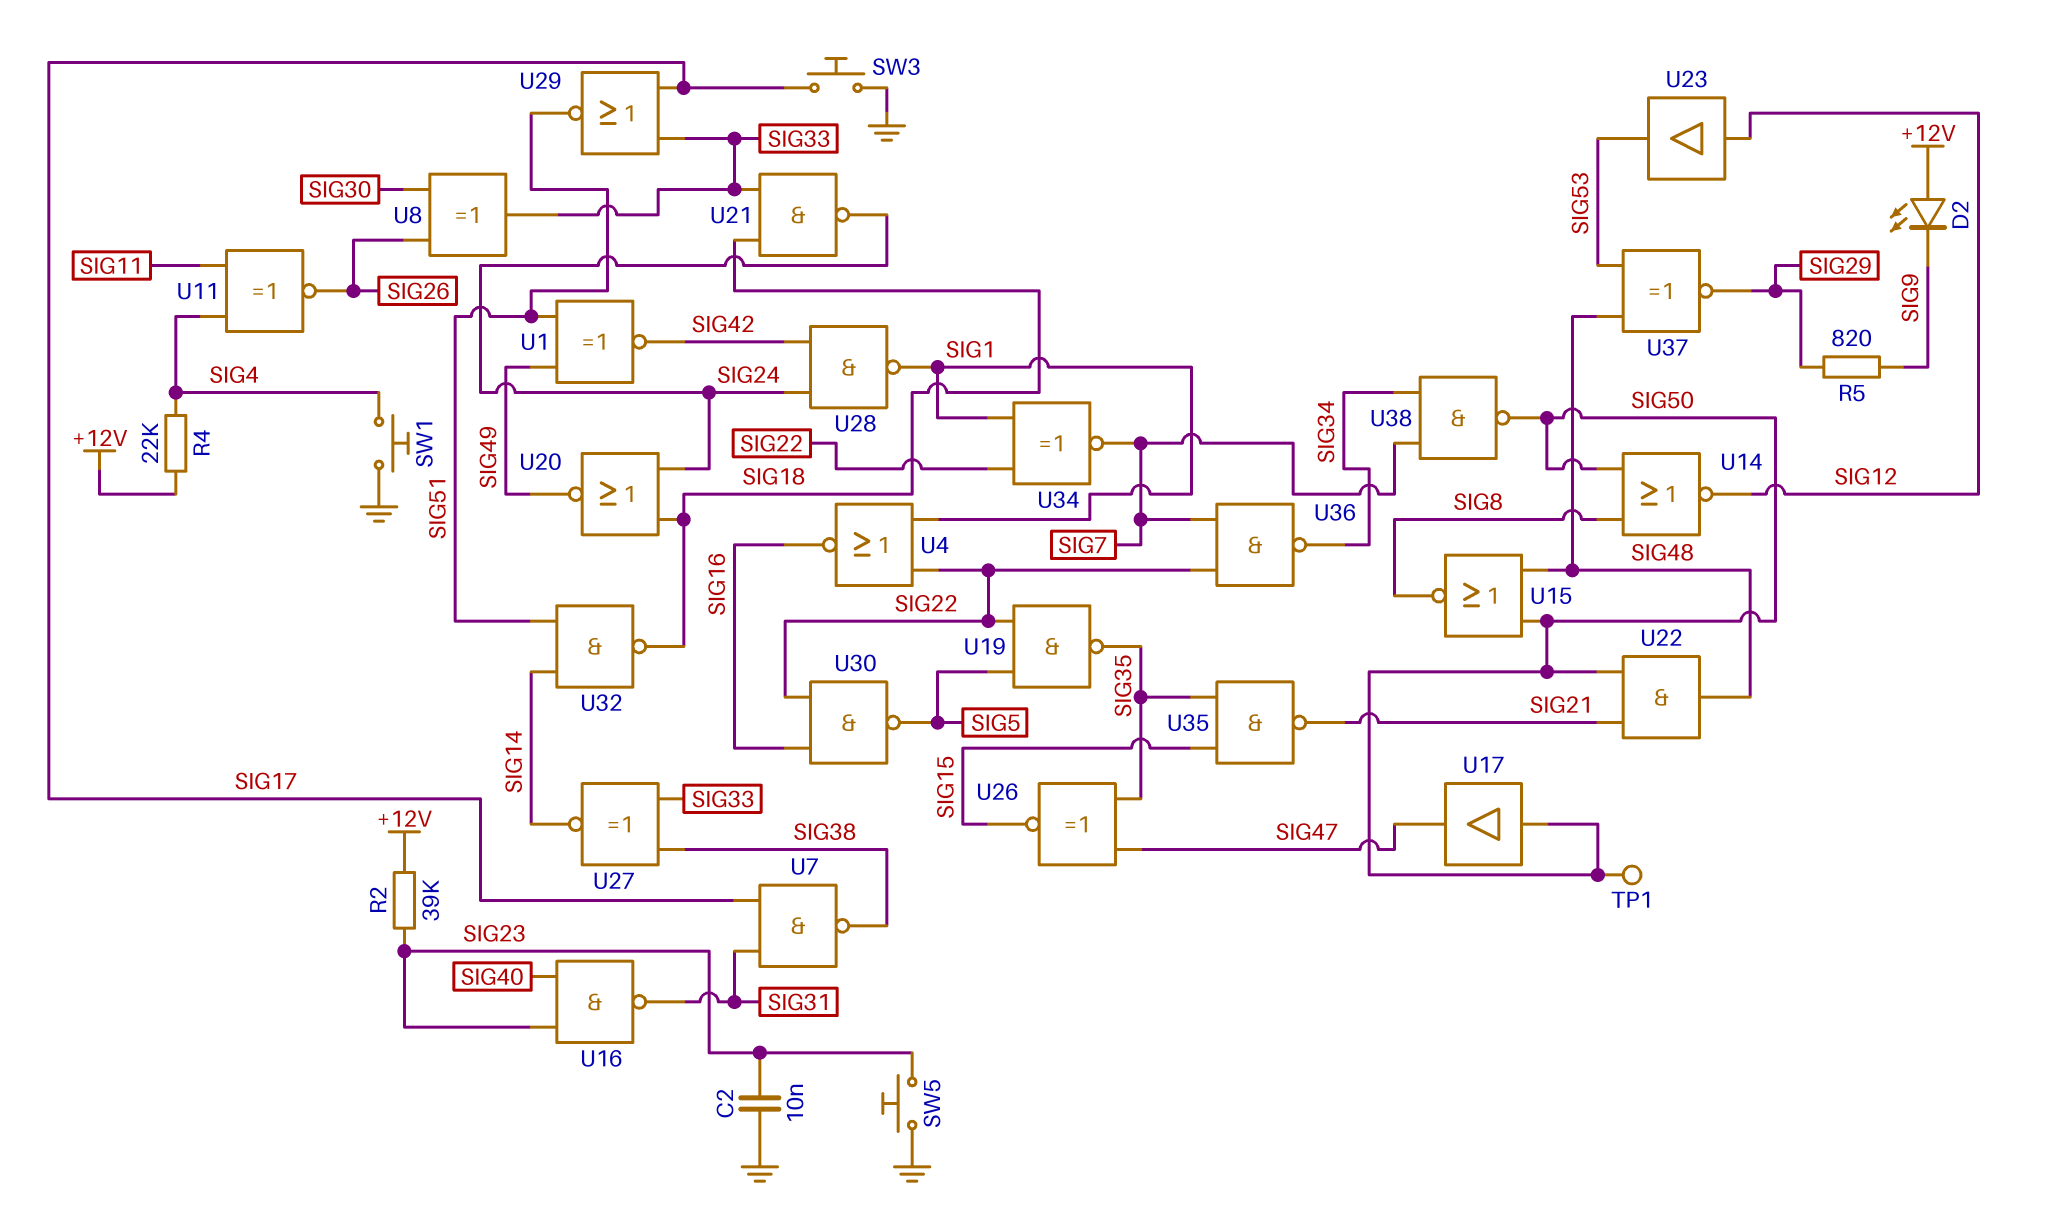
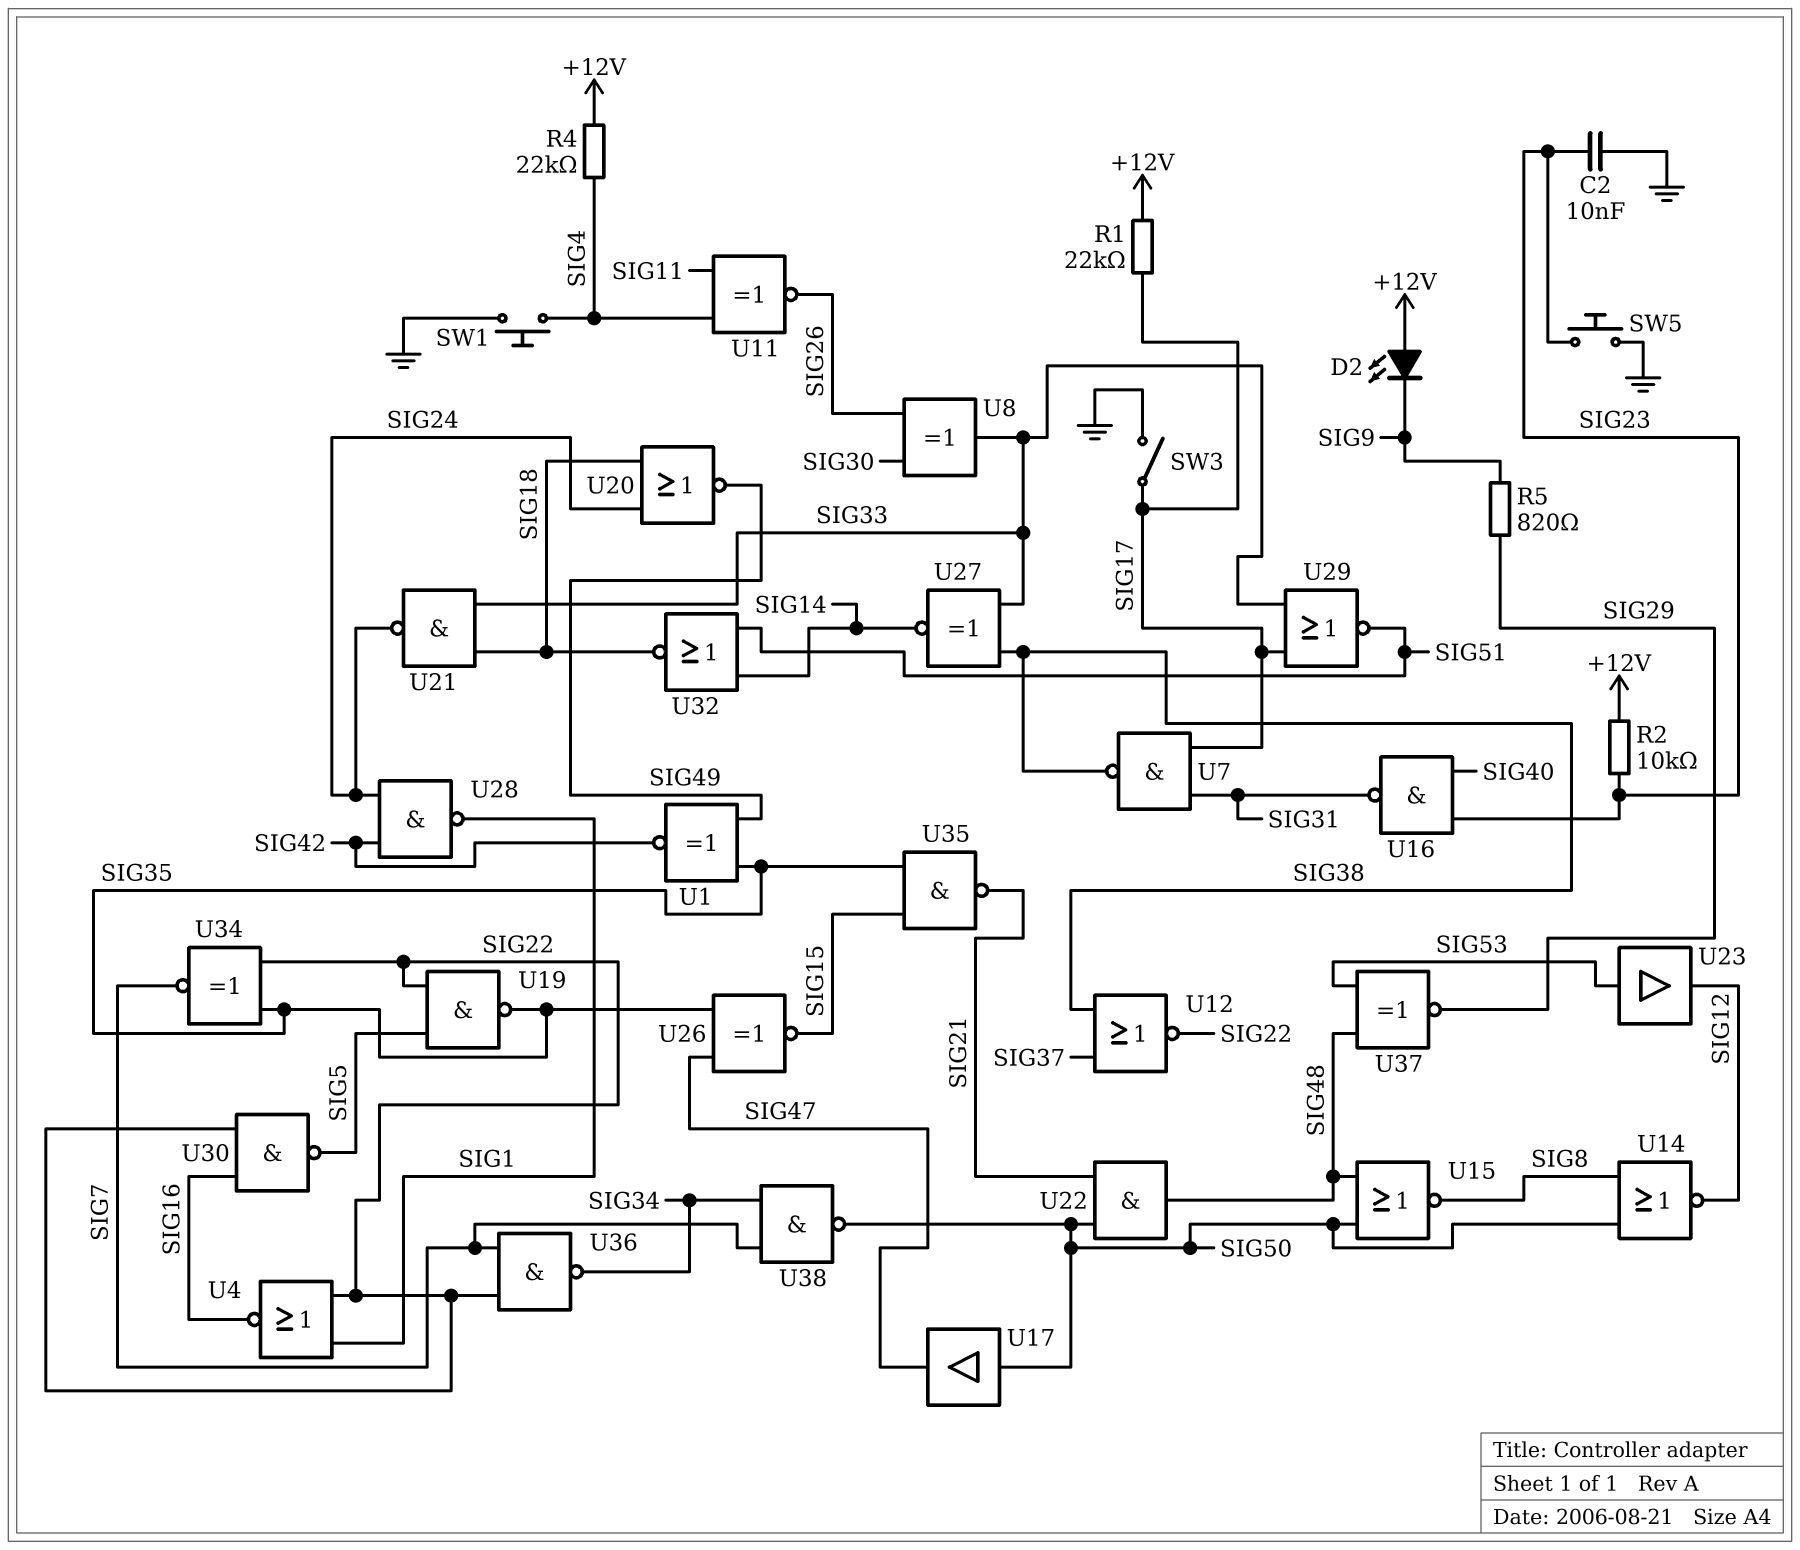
R1: none -> 22k (+12V, SIG17)
R2: 39k (+12V, SIG23) -> 10k (+12V, SIG23)
SW3: button (GND, SIG17) -> switch (GND, SIG17)
TP1: test point (SIG50) -> none
U1: XNOR (in SIG49, in SIG51, out SIG42) -> XNOR (in SIG35, in SIG49, out SIG42)
U12: none -> NOR (in SIG37, in SIG38, out SIG22)
U23: buffer (in SIG12, out SIG53) -> buffer (in SIG53, out SIG12)
U32: NAND (in SIG14, in SIG51, out SIG18) -> NOR (in SIG14, in SIG51, out SIG18)
U34: XNOR (in SIG1, in SIG22, out SIG7) -> XNOR (in SIG22, in SIG35, out SIG7)

